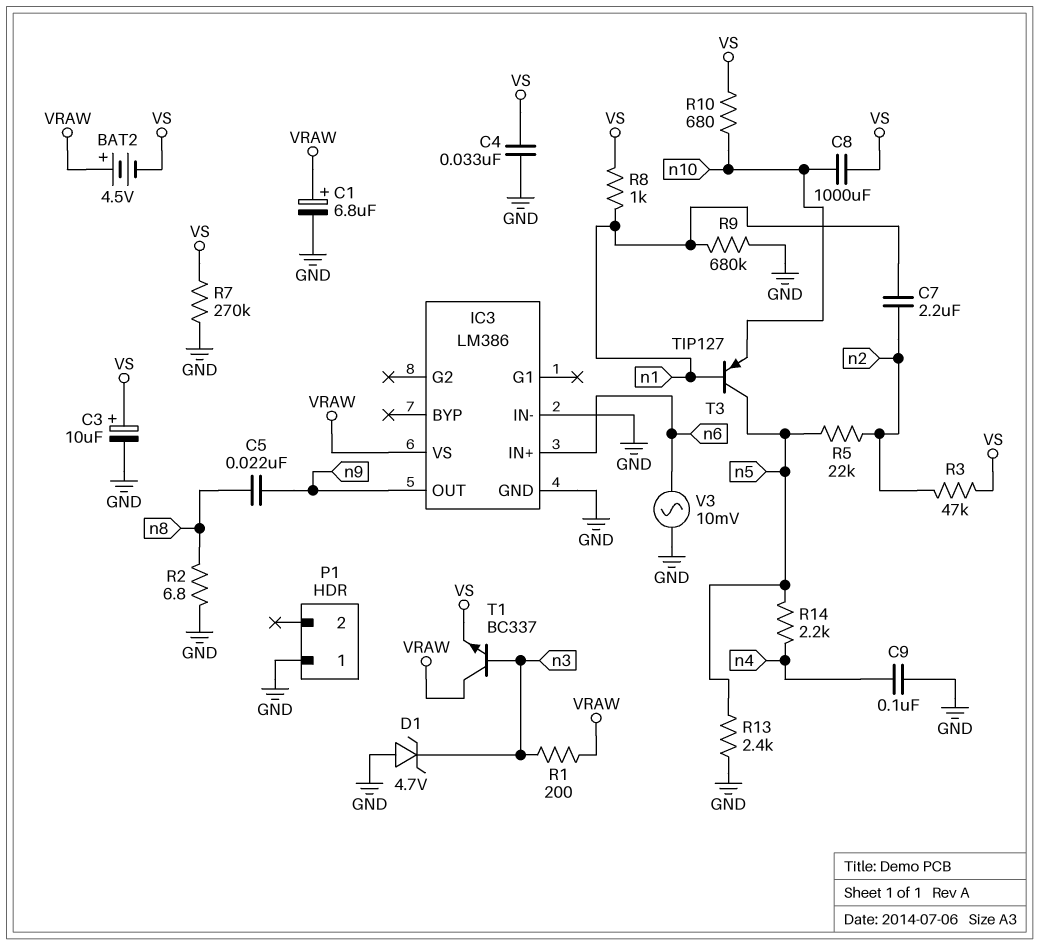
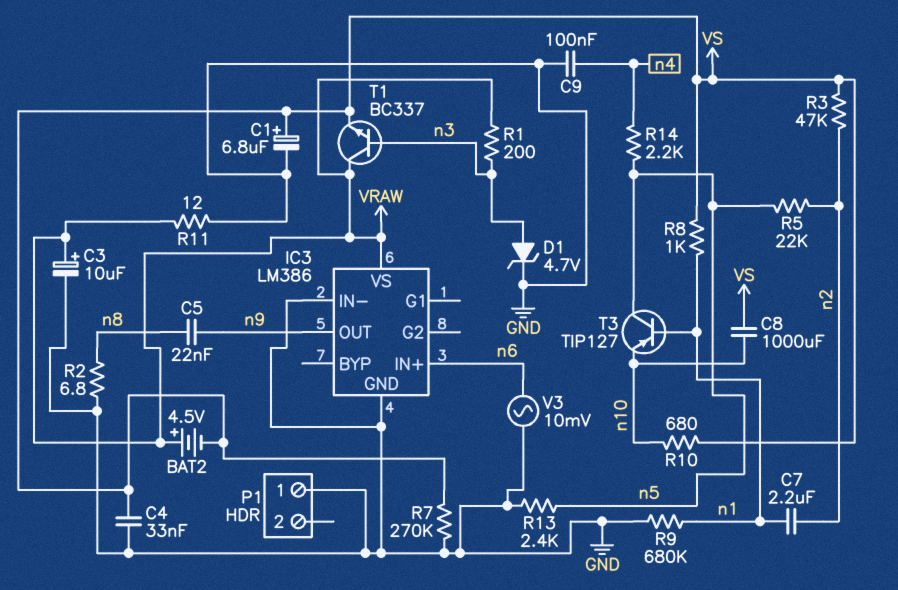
C1: 6.8uF (plus VRAW, minus GND) -> 6.8uF (plus VS, minus GND)
C3: 10uF (plus VS, minus GND) -> 10uF (plus VRAW, minus GND)
D1: zener 4.7V (A GND, K n3) -> zener 4.7V (A n3, K GND)
R11: none -> 12 (GND, VRAW)

